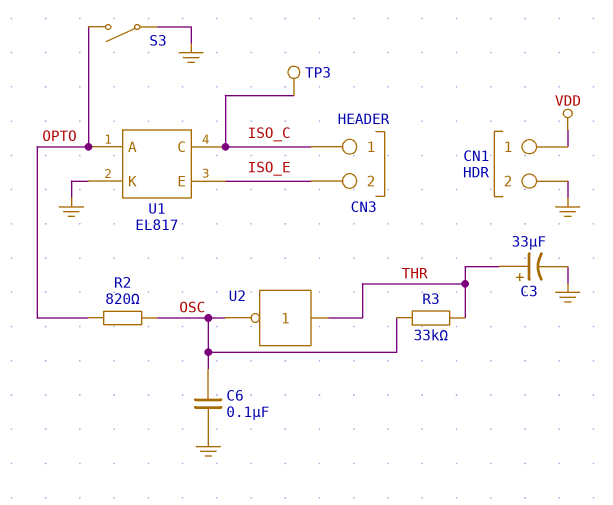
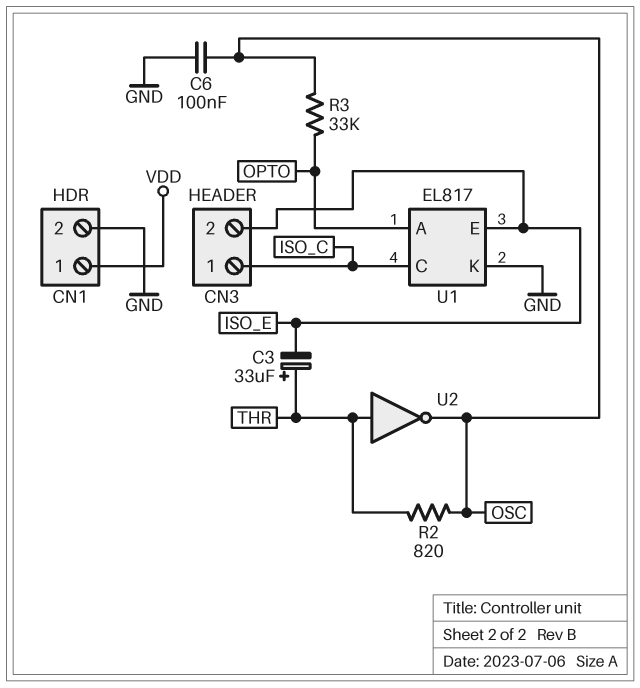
C3: 33uF (plus THR, minus GND) -> 33uF (plus THR, minus ISO_E)
R2: 820 (OPTO, OSC) -> 820 (OSC, THR)
R3: 33k (OSC, THR) -> 33k (OPTO, OSC)
S3: switch (GND, OPTO) -> none
TP3: test point (ISO_C) -> none

